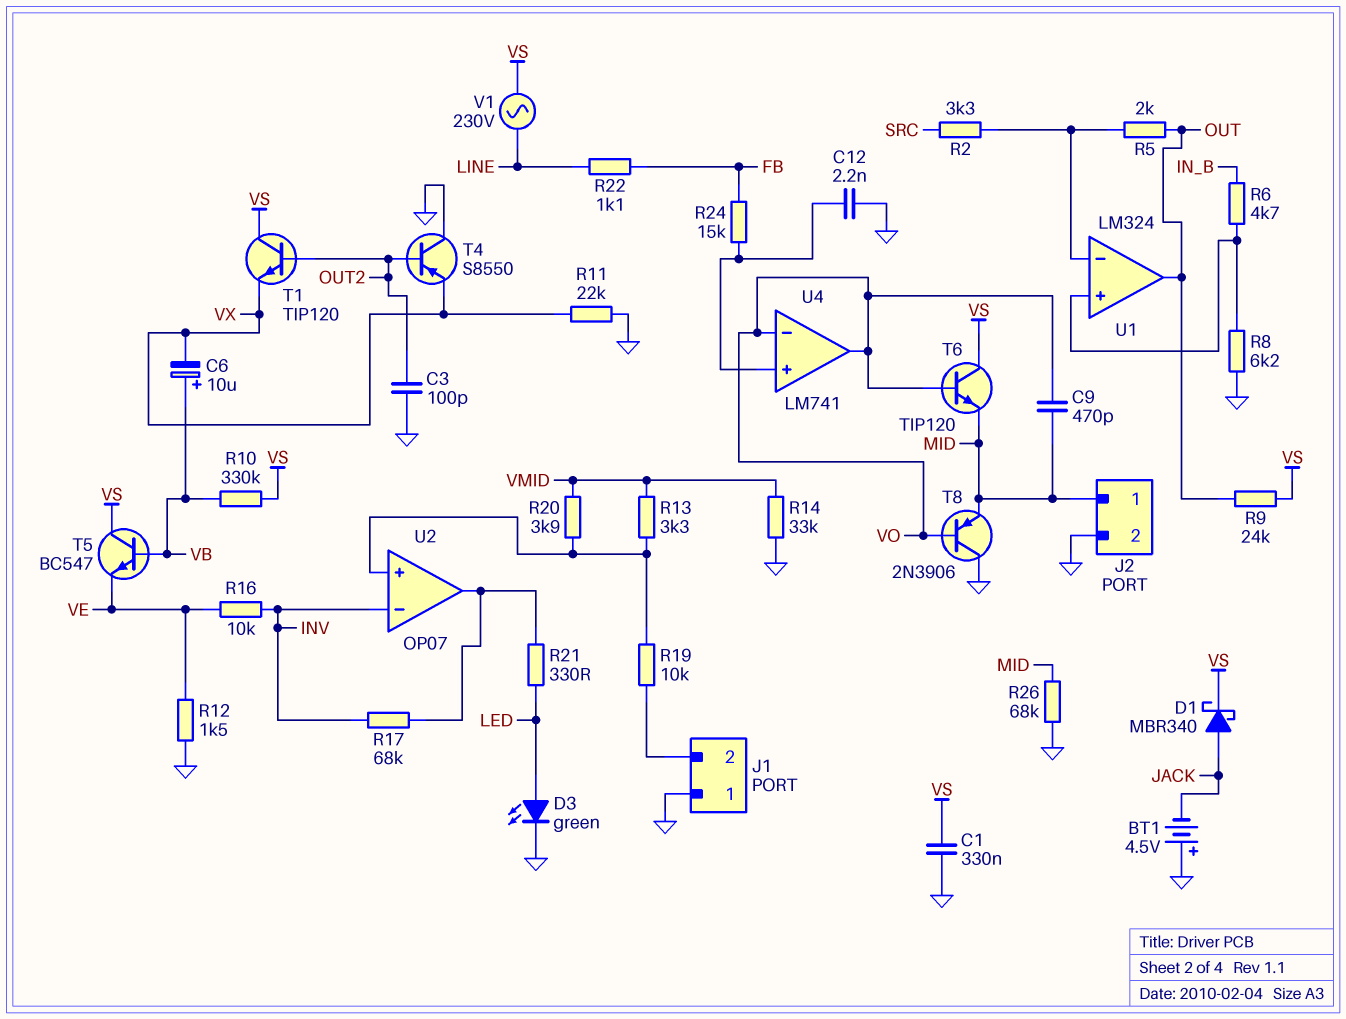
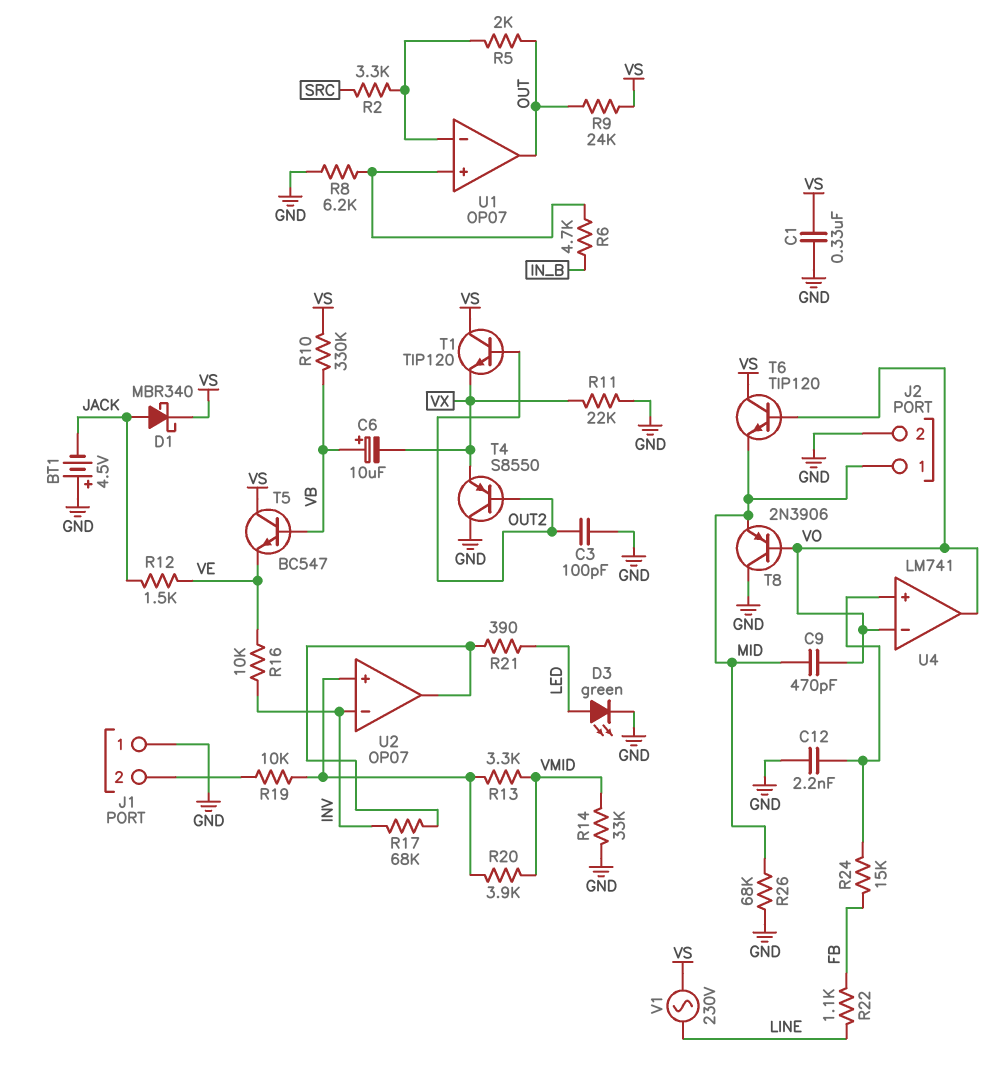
R12: 1.5k (GND, VE) -> 1.5k (JACK, VE)
R21: 330 (LED, U2/out) -> 390 (LED, U2/out)
U1: LM324 -> OP07

